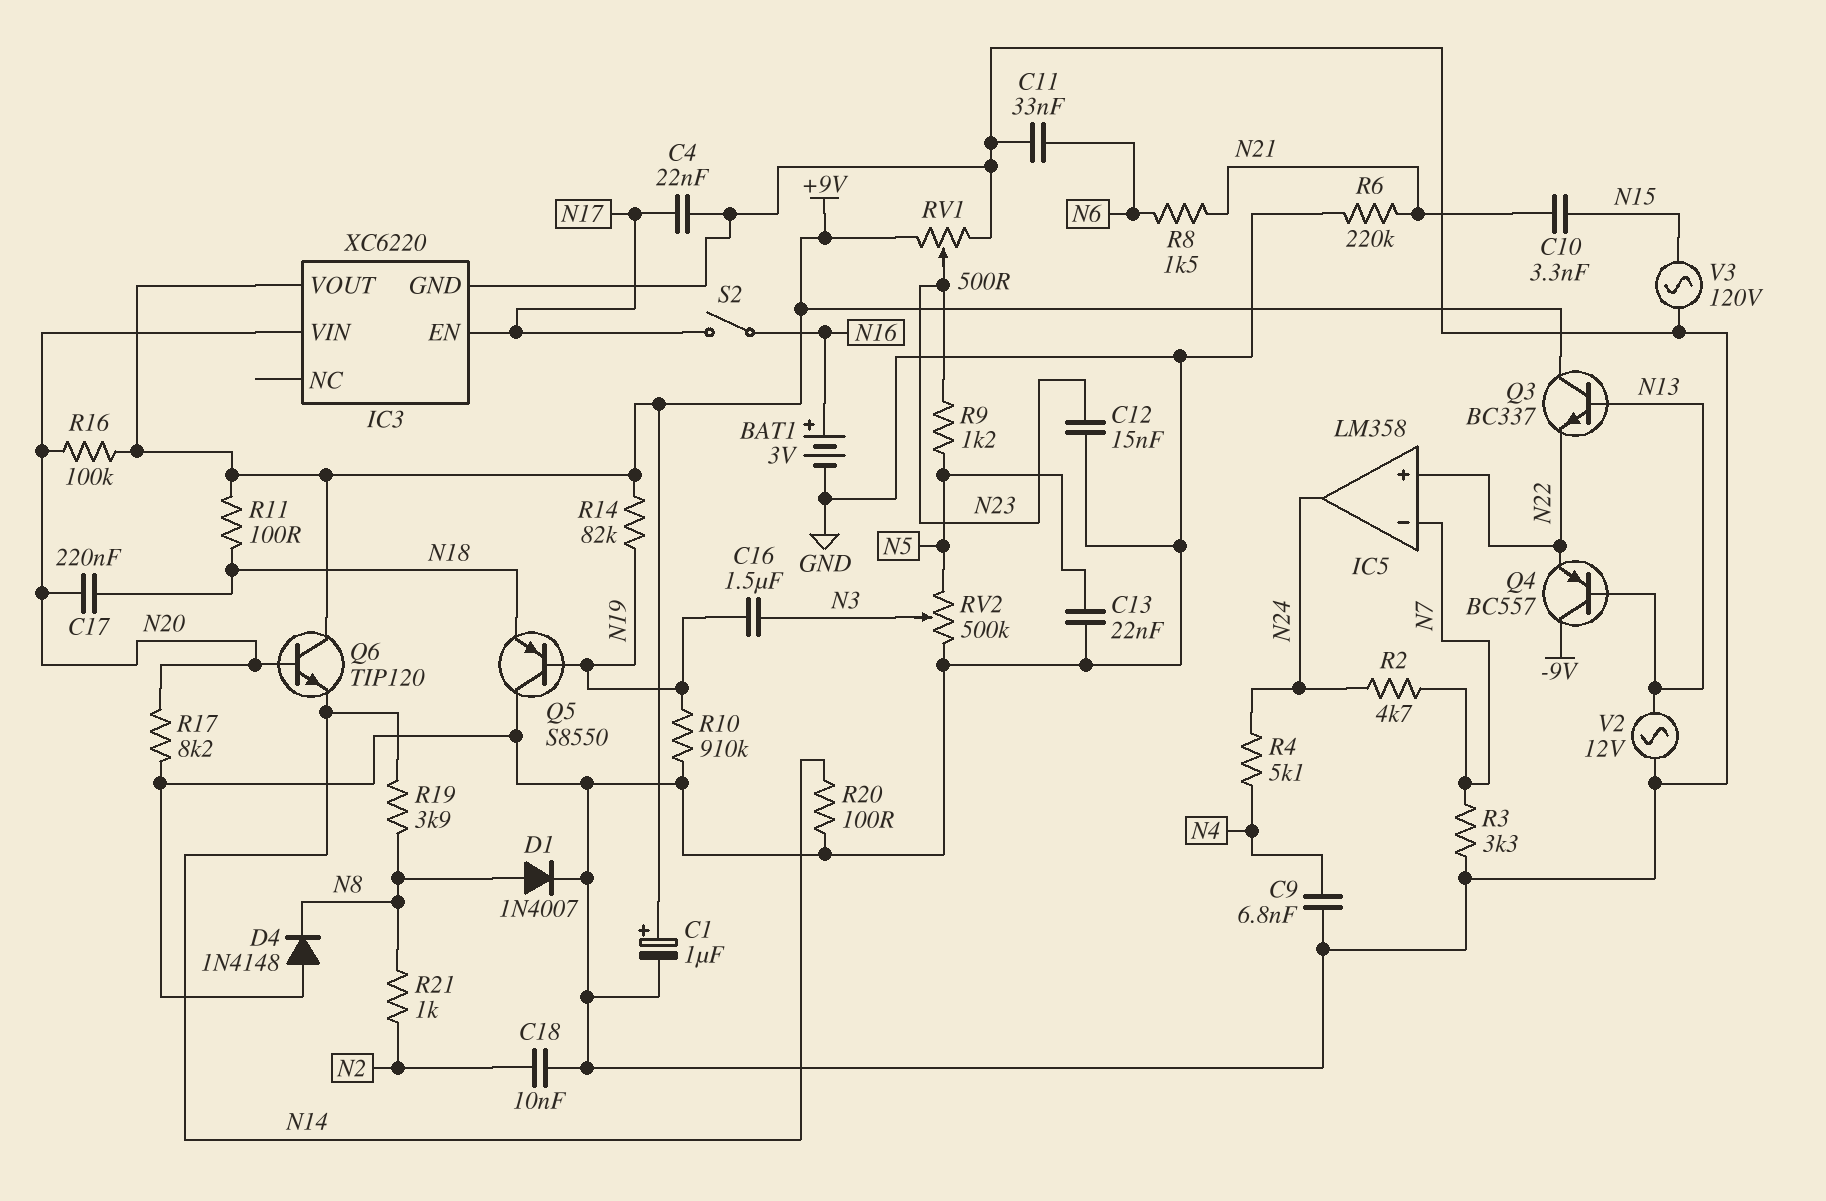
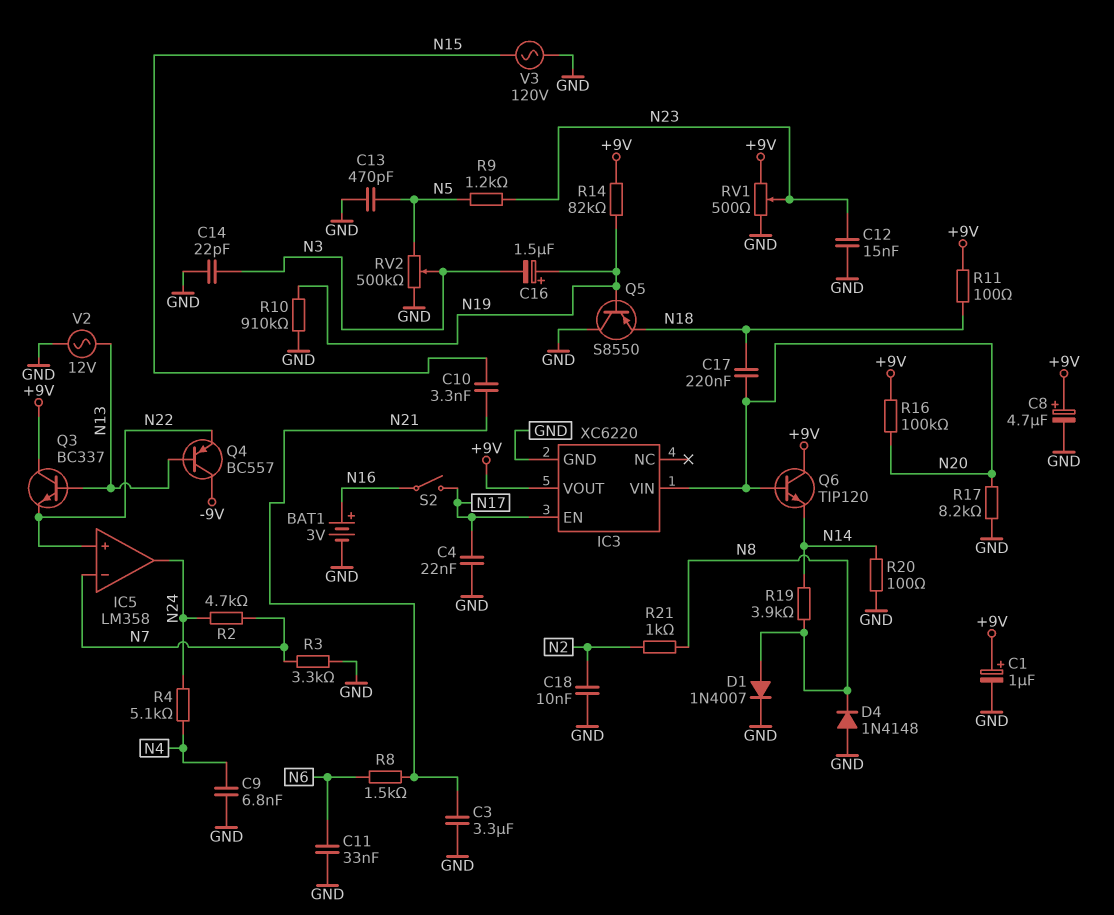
C3: none -> 3.3uF (GND, N21)
C8: none -> 4.7uF (plus +9V, minus GND)
C13: 22nF (GND, N5) -> 470pF (GND, N5)
C14: none -> 22pF (GND, N3)
C16: 1.5uF (N3, N19) -> 1.5uF (plus N19, minus N3)
R6: 220k (GND, N21) -> none

